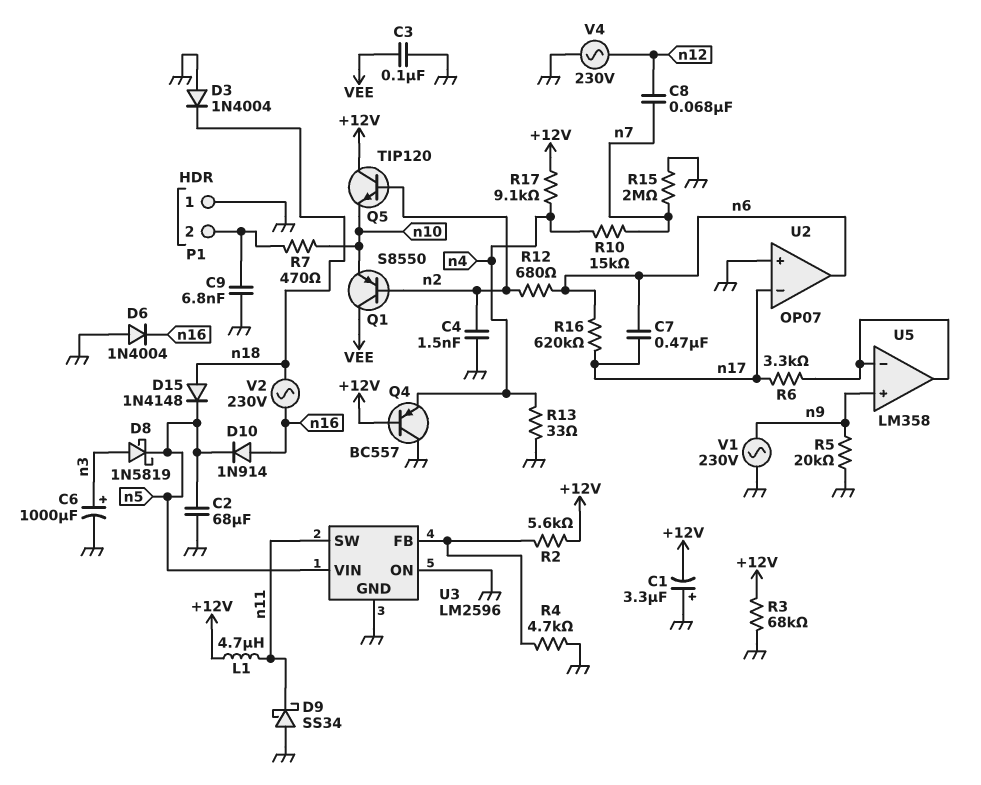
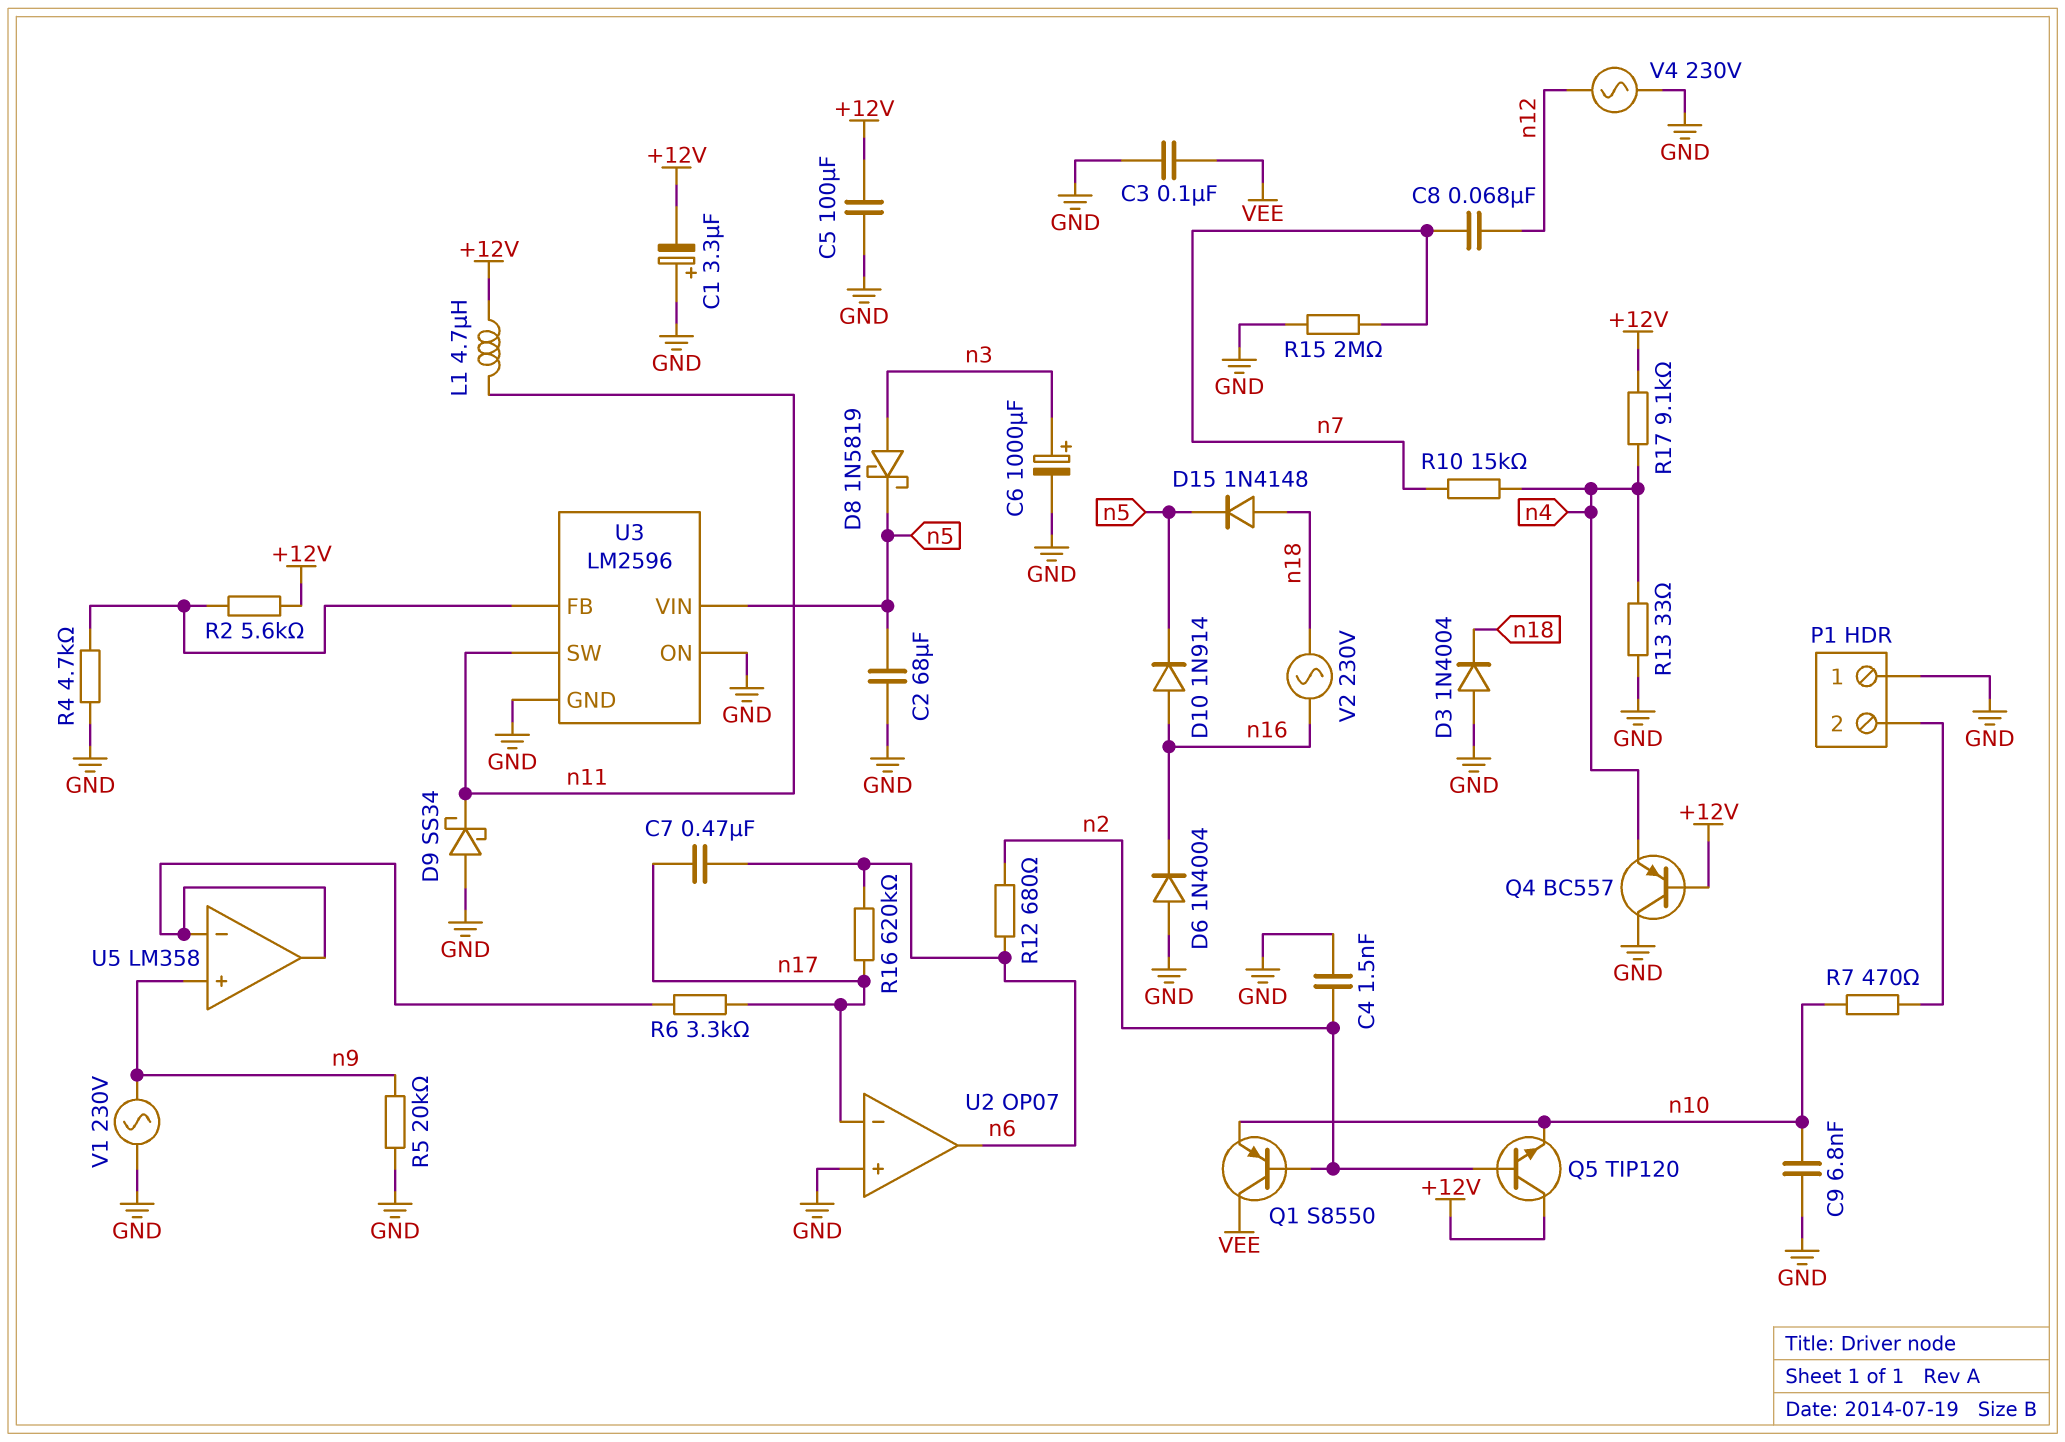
C5: none -> 100uF (+12V, GND)
C9: 6.8nF (GND, P1/2) -> 6.8nF (GND, n10)
R3: 68k (+12V, GND) -> none

